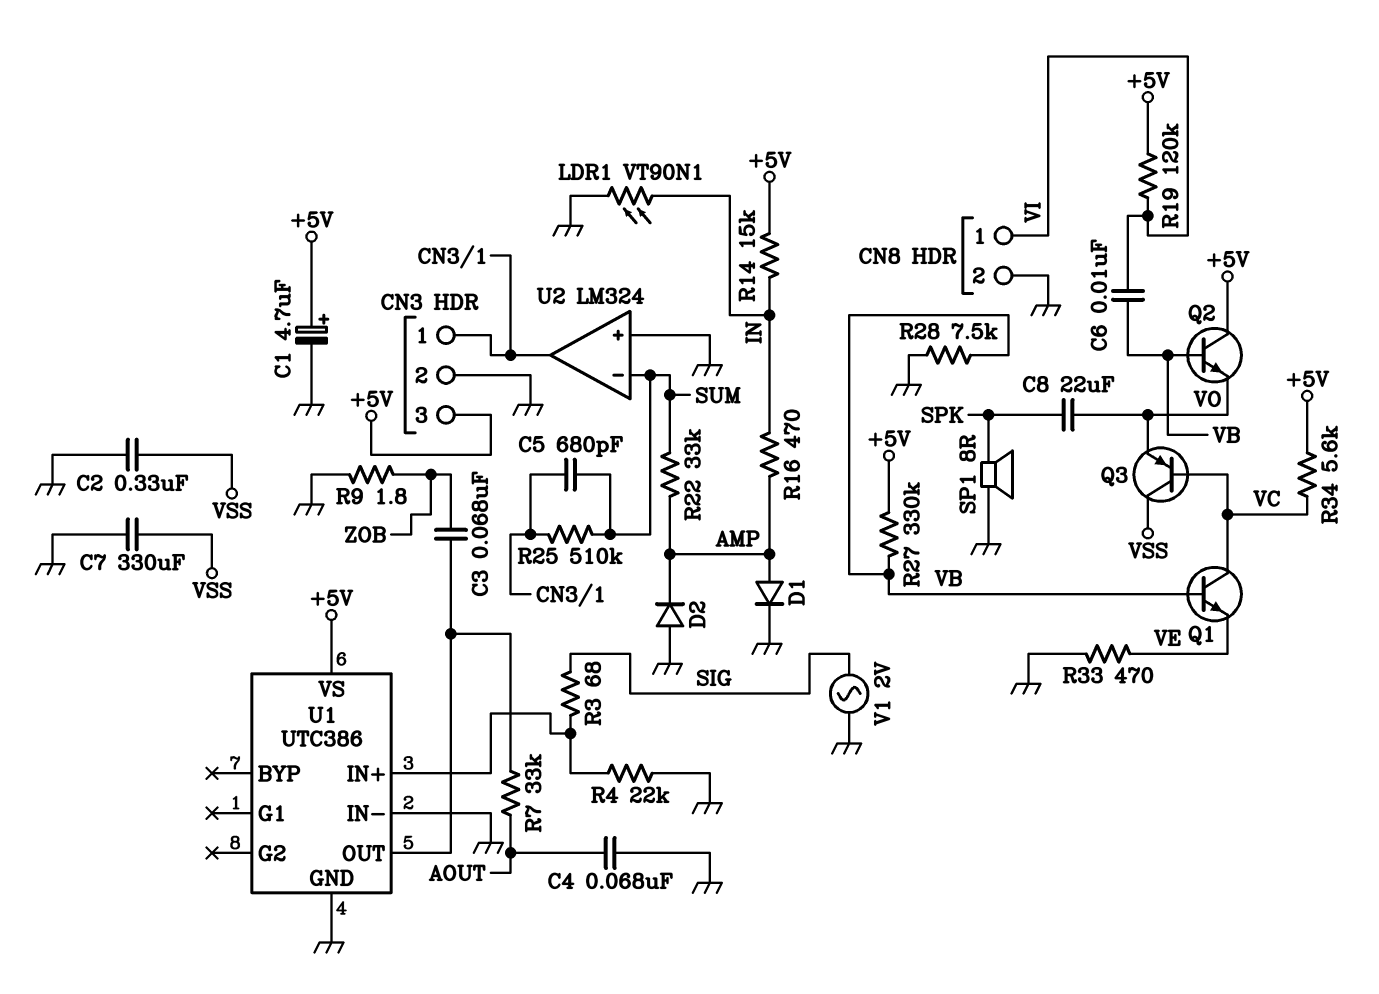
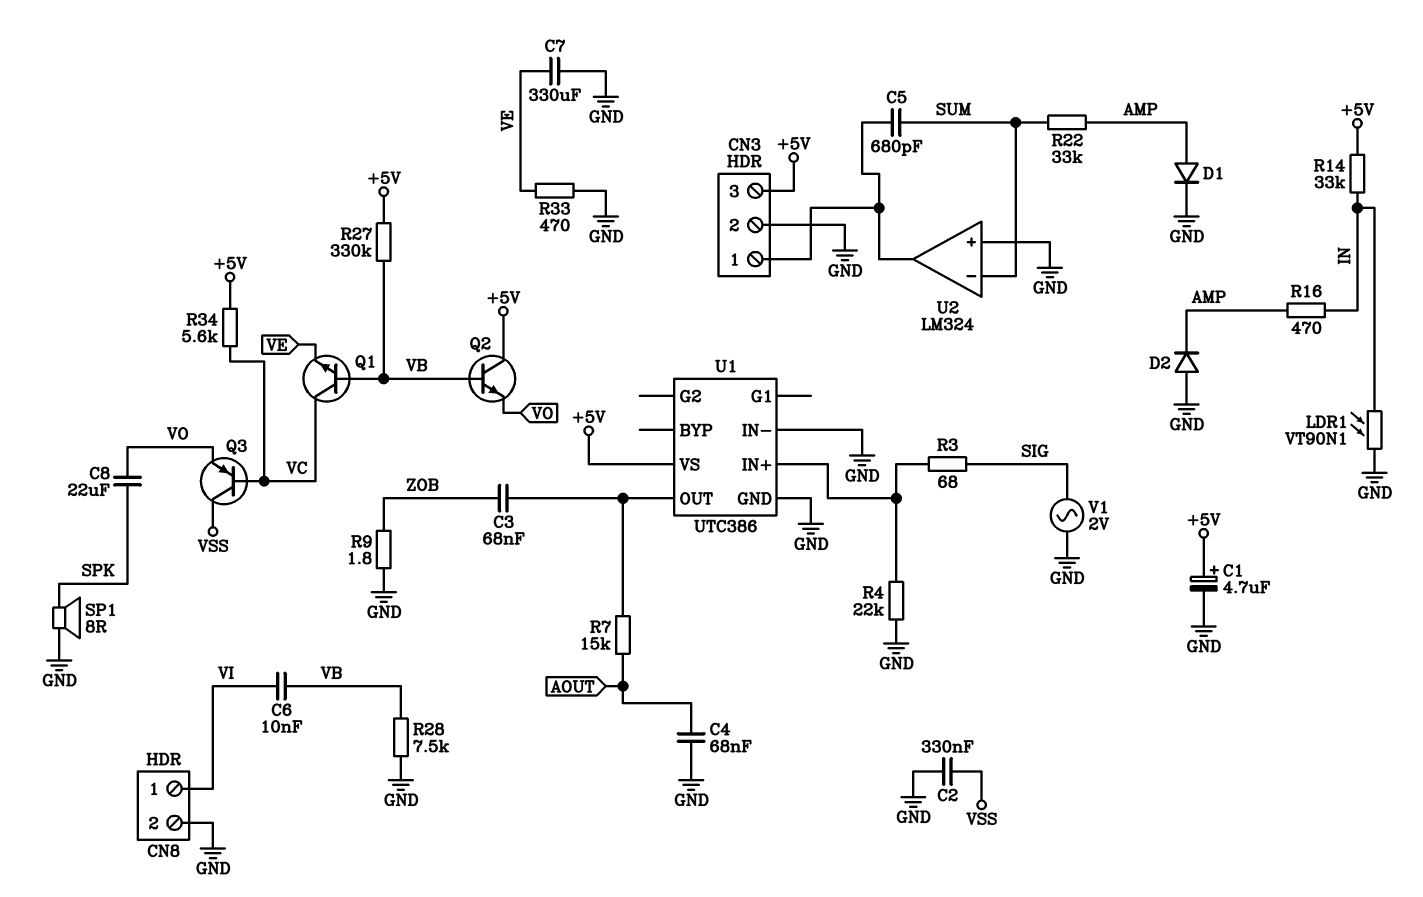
C7: 330uF (GND, VSS) -> 330uF (GND, VE)
R7: 33k (AOUT, U1/OUT) -> 15k (AOUT, U1/OUT)
R14: 15k (+5V, IN) -> 33k (+5V, IN)
R19: 120k (+5V, VI) -> none
R25: 510k (CN3/1, SUM) -> none

